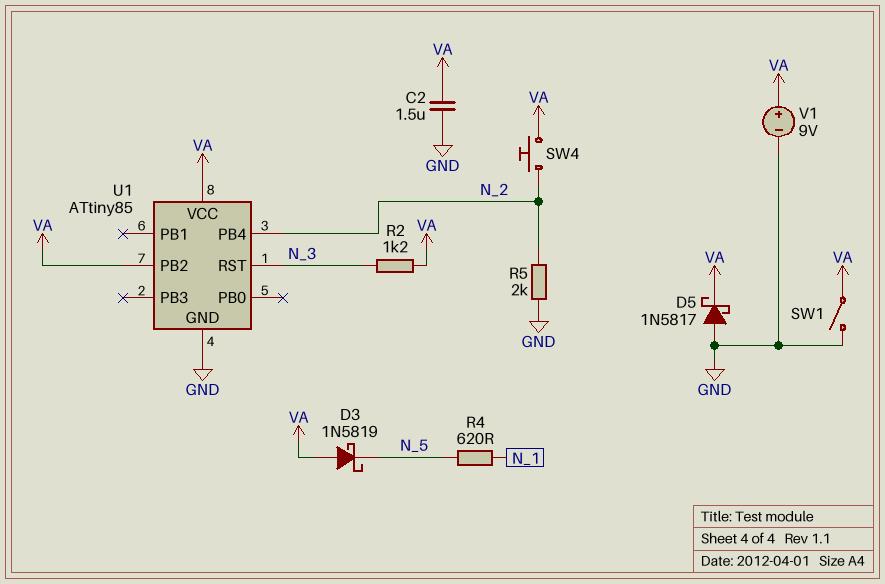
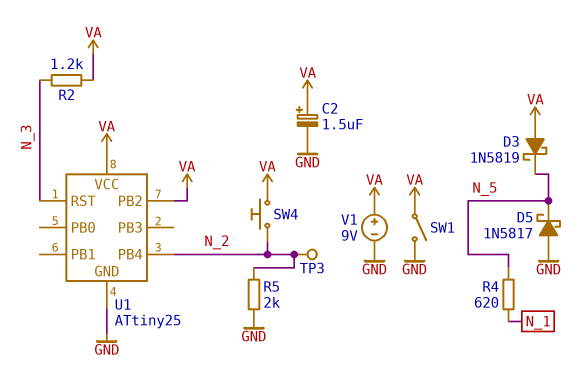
C2: 1.5uF (GND, VA) -> 1.5uF (plus VA, minus GND)
D5: schottky 1N5817 (A GND, K VA) -> schottky 1N5817 (A GND, K N_5)
TP3: none -> test point (N_2)
U1: ATtiny85 -> ATtiny25

